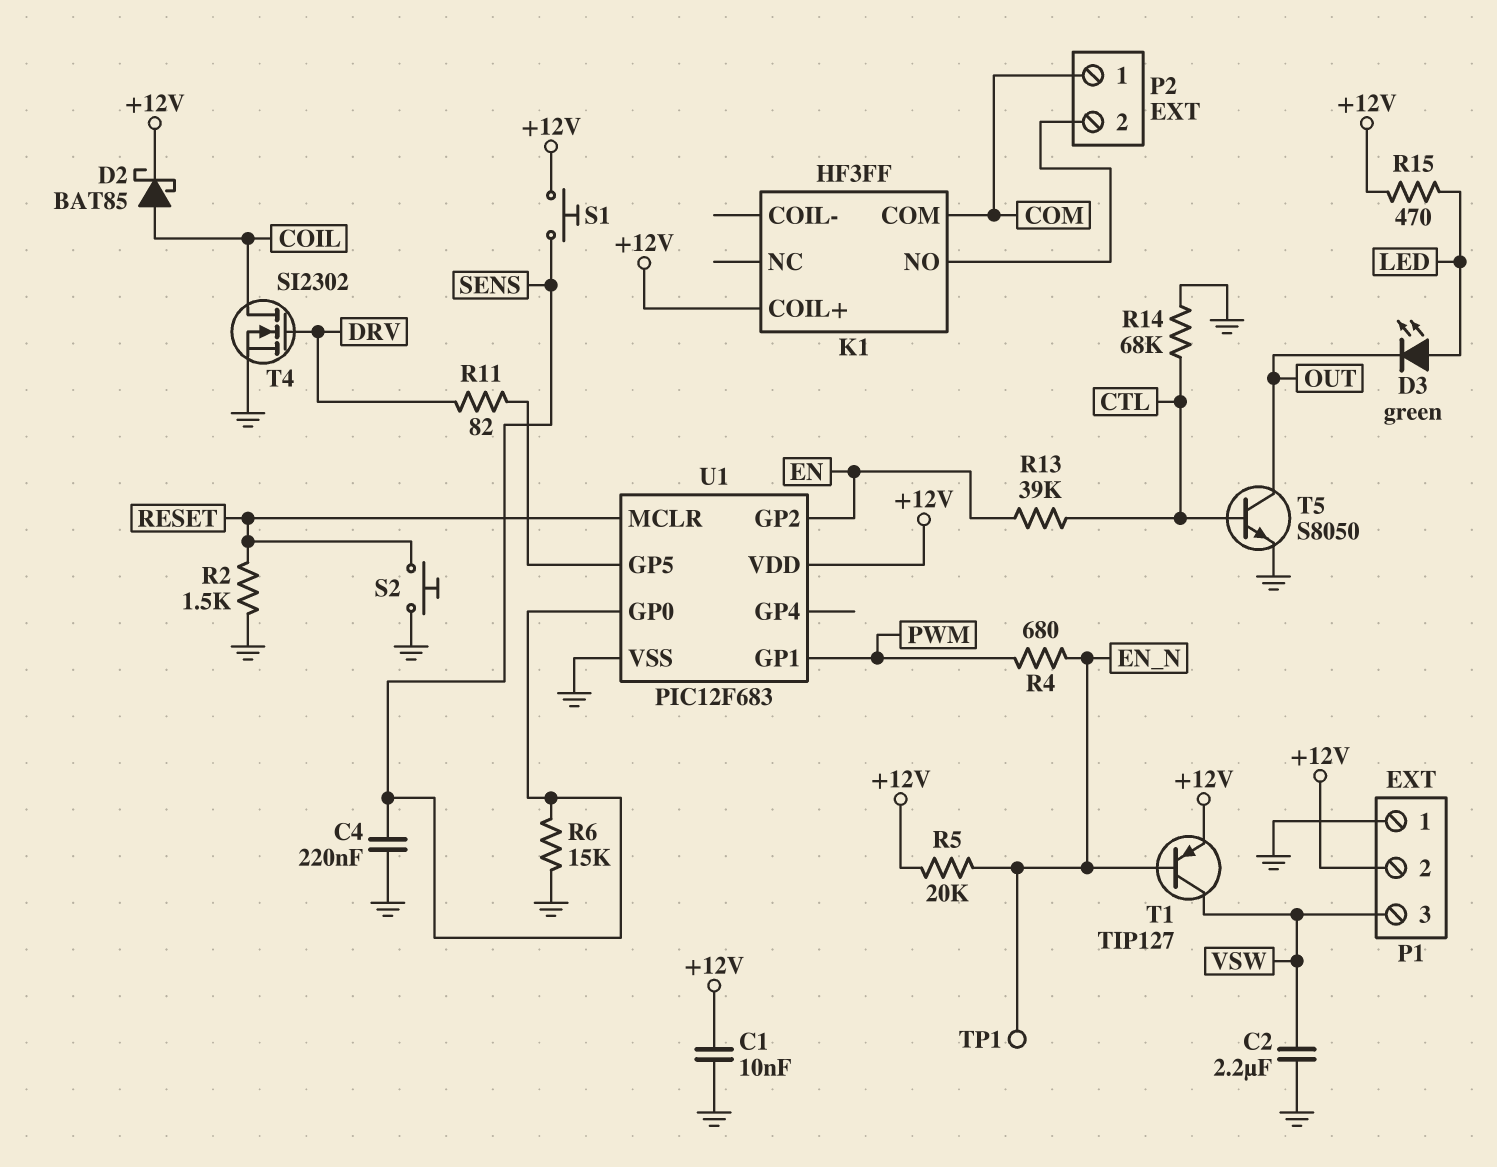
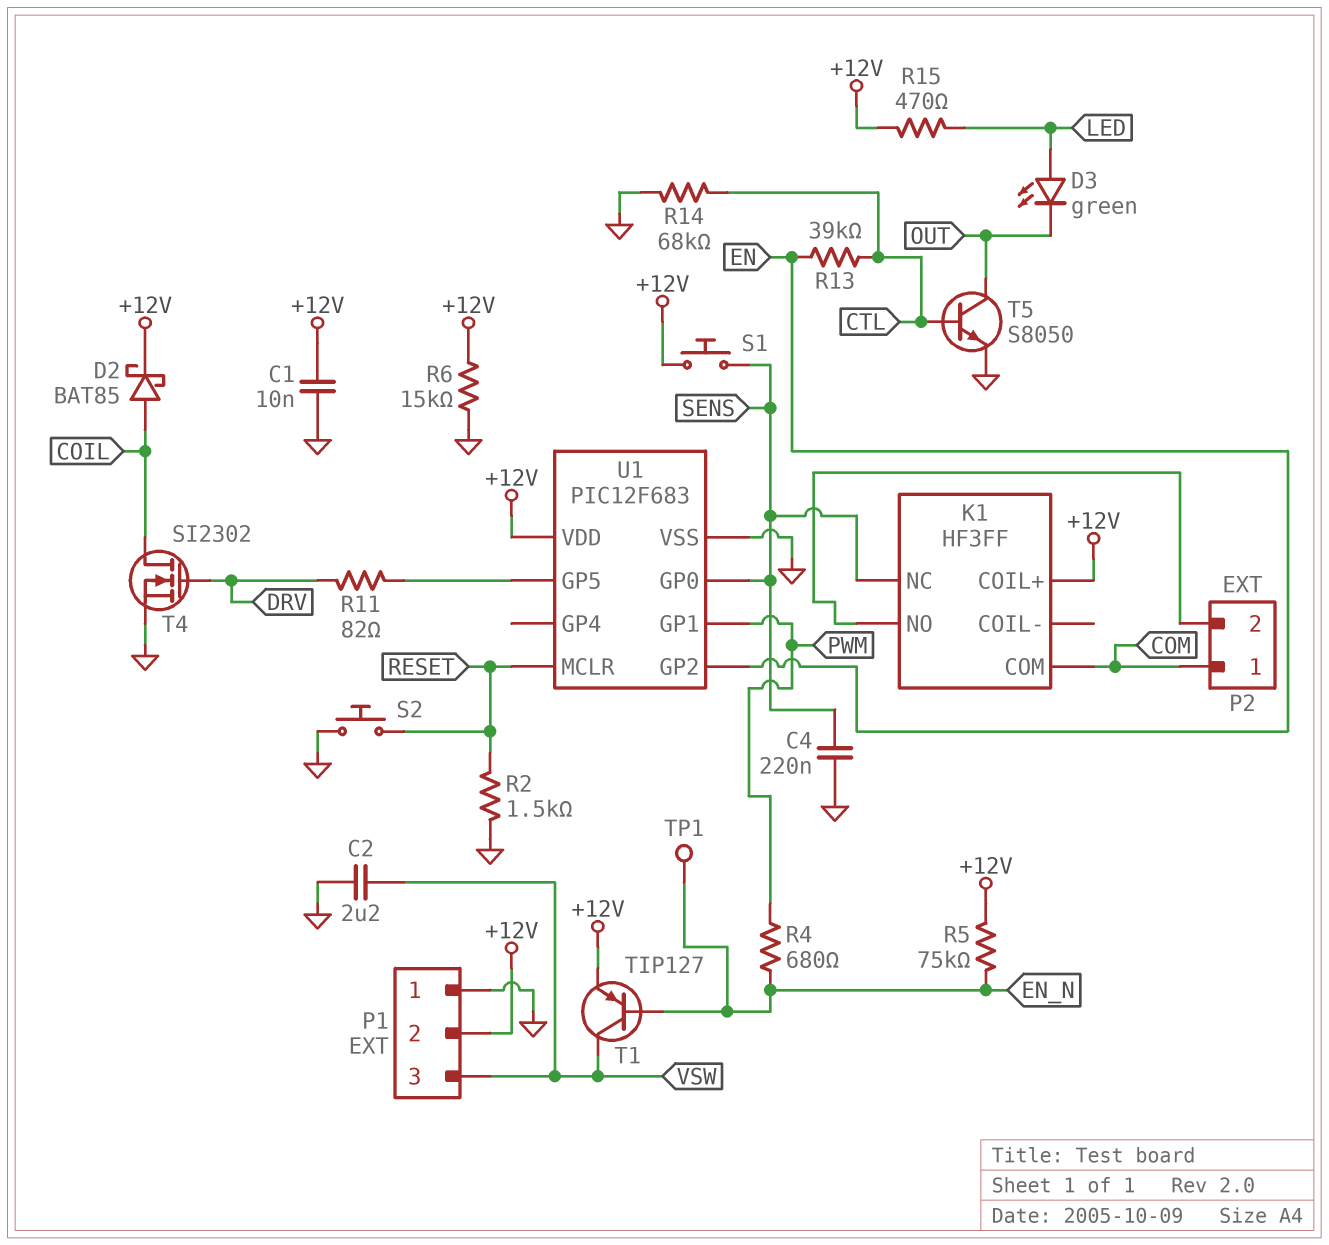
K1 pin NC: none -> SENS
R5: 20k (+12V, EN_N) -> 75k (+12V, EN_N)
R6: 15k (GND, SENS) -> 15k (+12V, GND)

